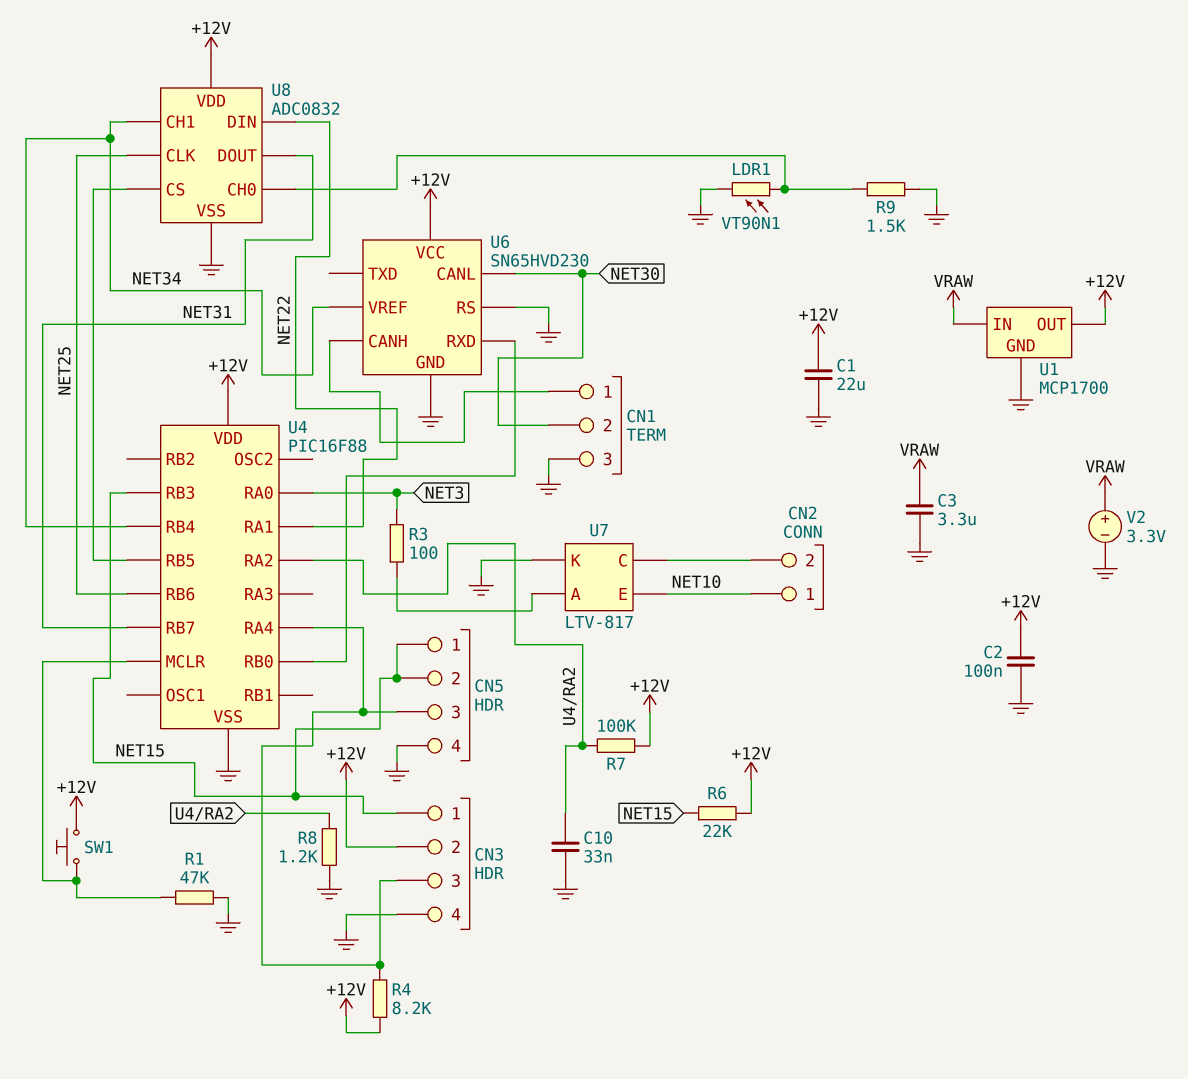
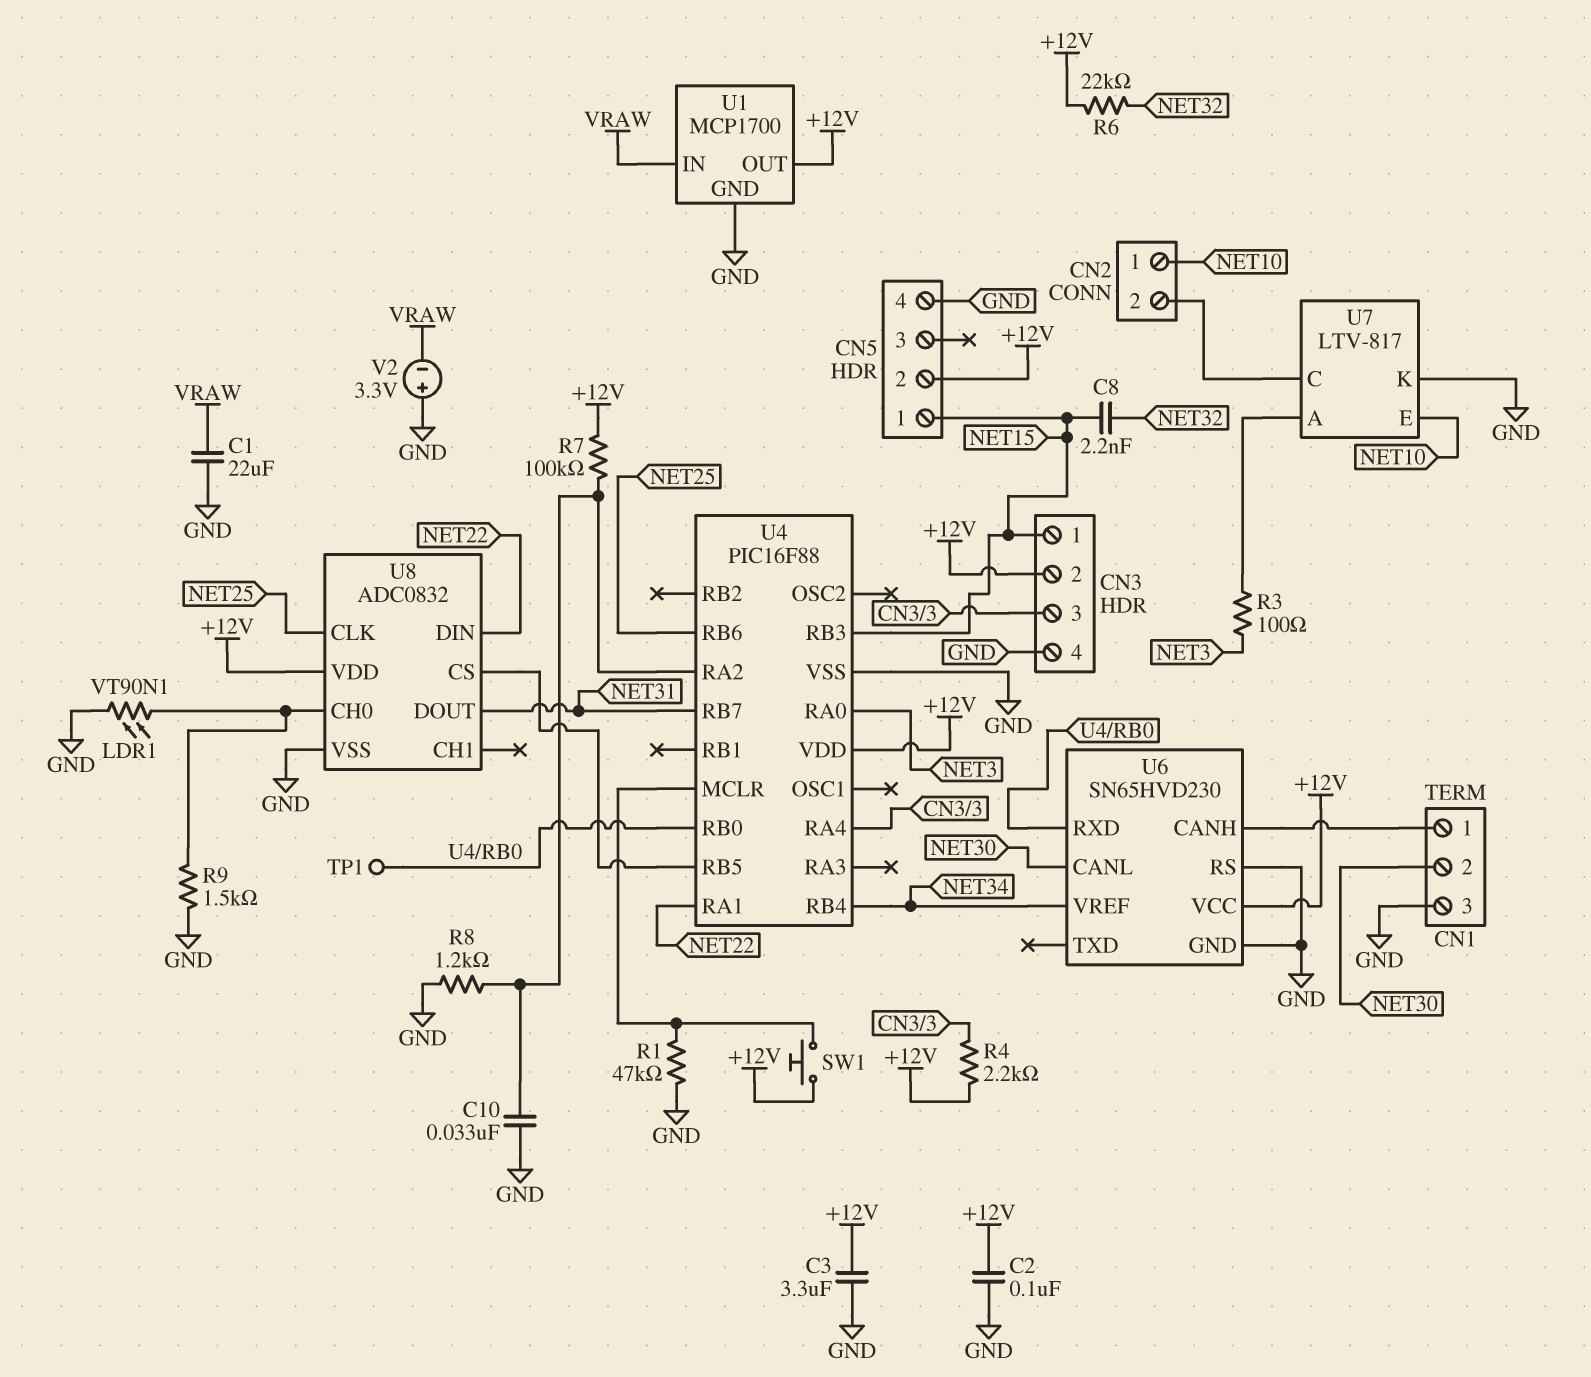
C1: 22uF (+12V, GND) -> 22uF (GND, VRAW)
C3: 3.3uF (GND, VRAW) -> 3.3uF (+12V, GND)
C8: none -> 2.2nF (NET15, NET32)
CN5 pin 2: NET15 -> +12V
CN5 pin 3: CN3/3 -> none
R4: 8.2k (+12V, CN3/3) -> 2.2k (+12V, CN3/3)
R6: 22k (+12V, NET15) -> 22k (+12V, NET32)
TP1: none -> test point (U4/RB0)
U8 pin CH1: NET34 -> none
V2: 3.3V (plus VRAW, minus GND) -> 3.3V (plus GND, minus VRAW)

